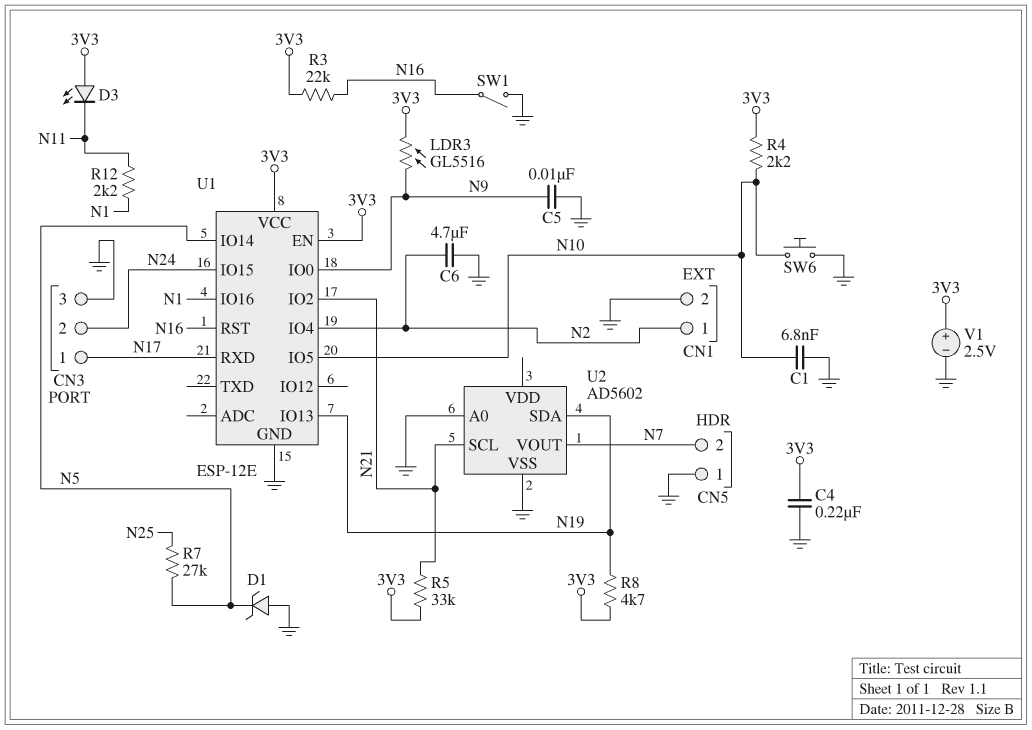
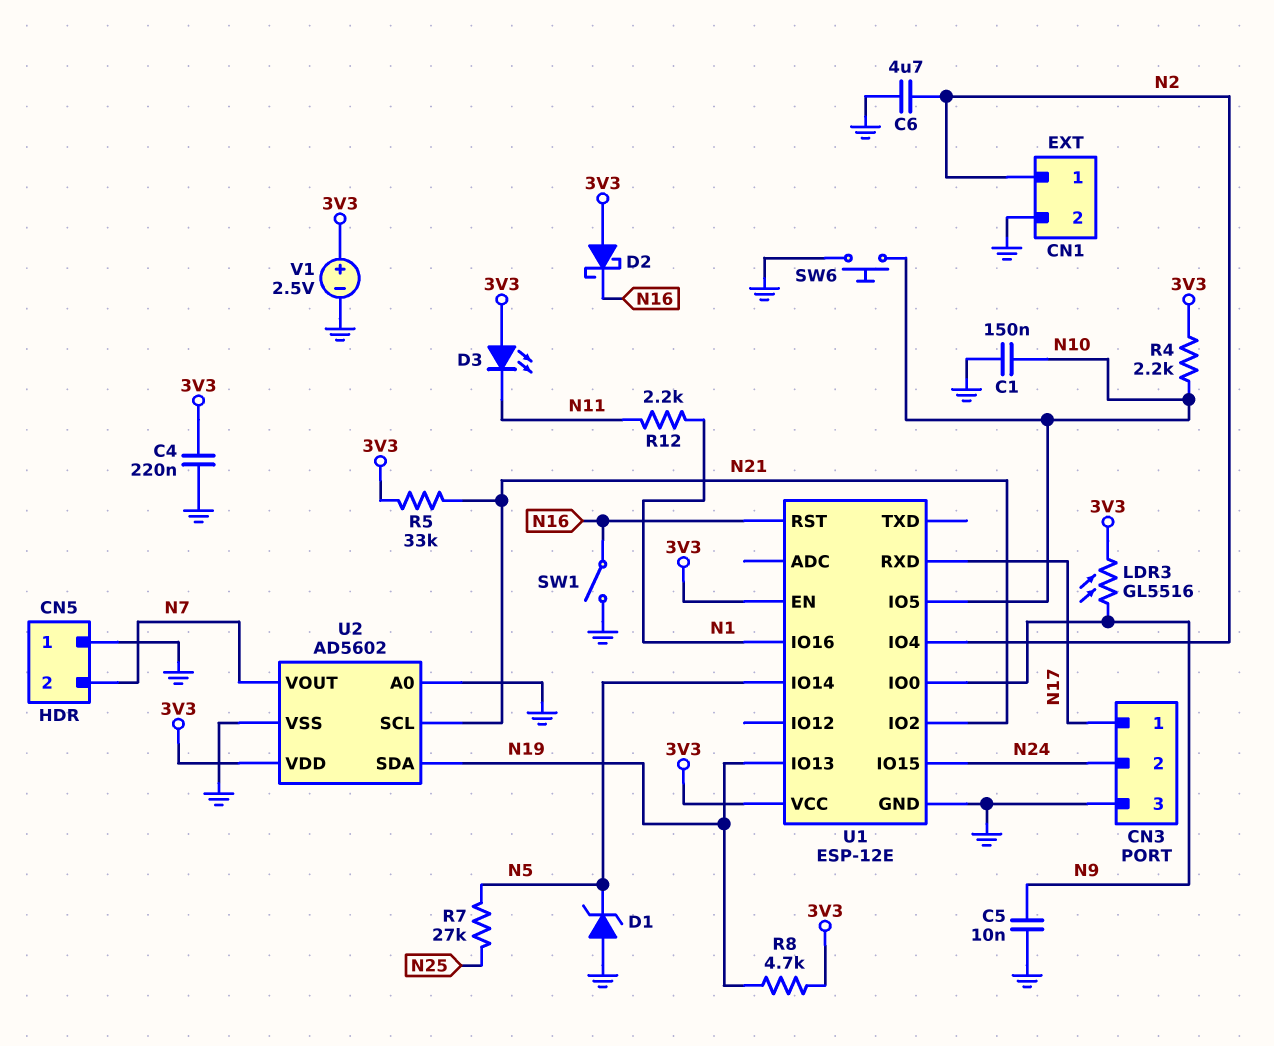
C1: 6.8nF (GND, N10) -> 150nF (GND, N10)
D2: none -> schottky (A 3V3, K N16)
R3: 22k (3V3, N16) -> none
U2 pin VDD: none -> 3V3

